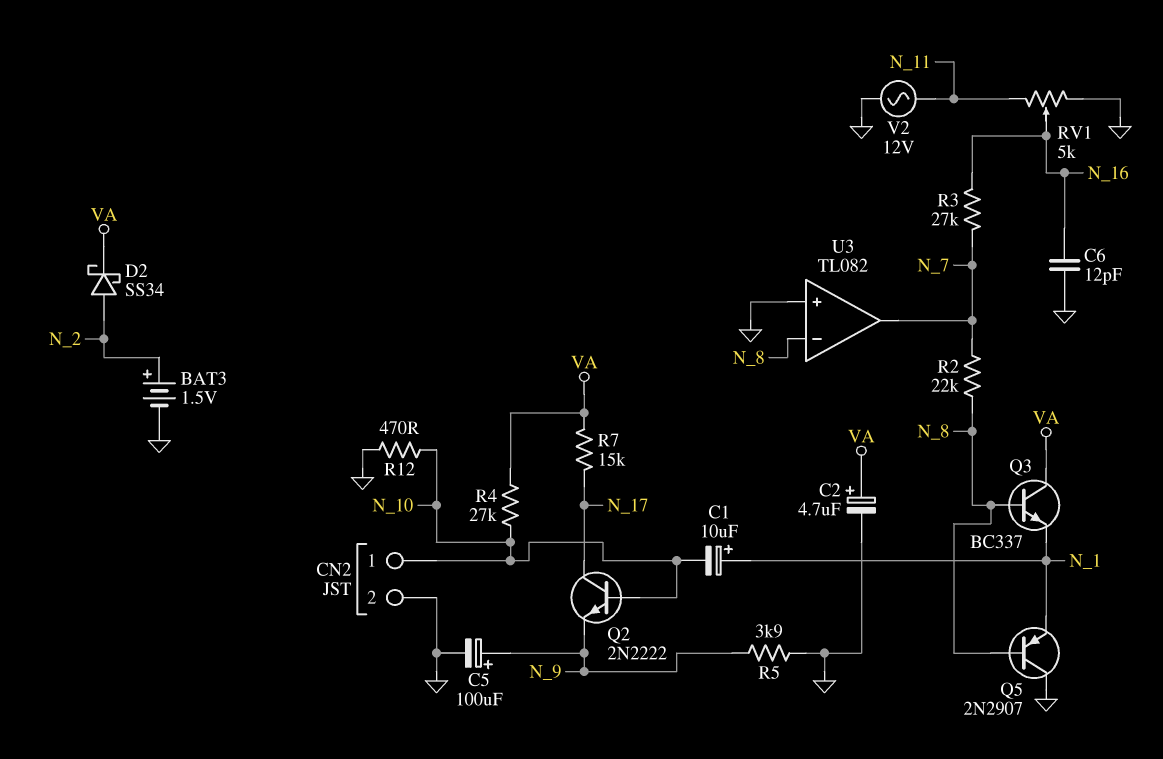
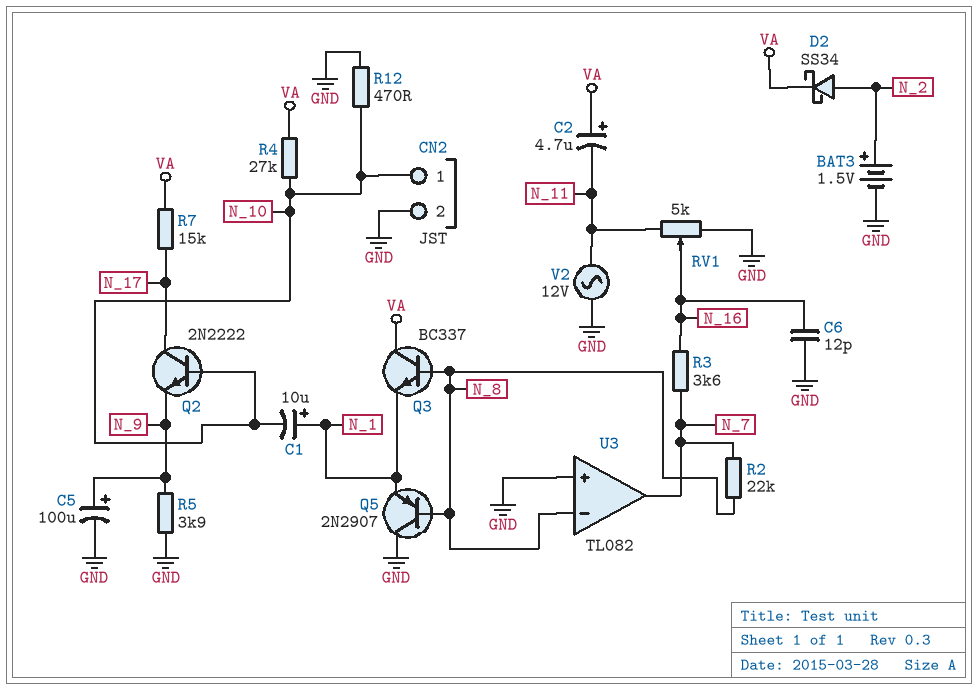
C2: 4.7uF (plus VA, minus GND) -> 4.7uF (plus VA, minus N_11)
R3: 27k (N_7, N_16) -> 3.6k (N_7, N_16)

